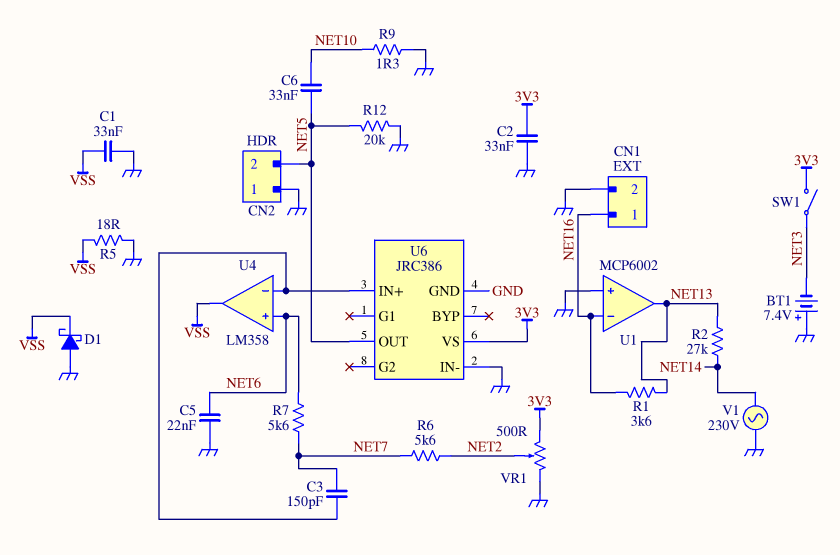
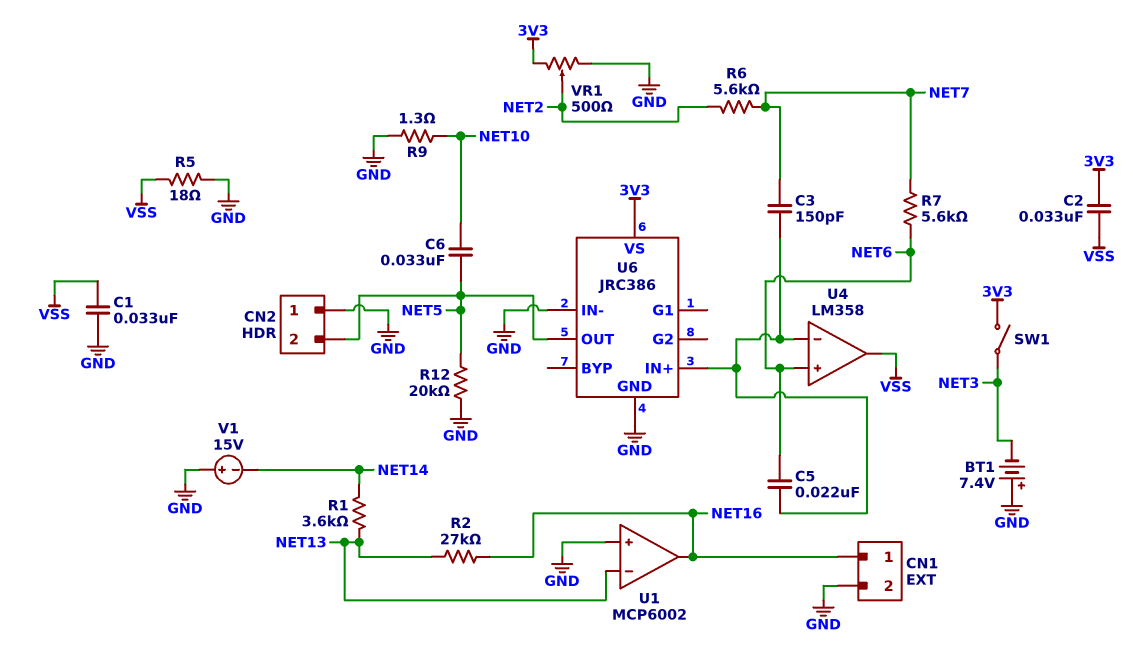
C2: 33nF (3V3, GND) -> 33nF (3V3, VSS)
C5: 22nF (GND, NET6) -> 22nF (NET6, U4/in-)
D1: schottky (A GND, K VSS) -> none
R1: 3.6k (NET13, NET16) -> 3.6k (NET13, NET14)
R2: 27k (NET13, NET14) -> 27k (NET13, NET16)
U1 pin in-: NET16 -> NET13
U1 pin out: NET13 -> NET16
V1: AC 230V (GND, NET14) -> 15V (plus GND, minus NET14)

